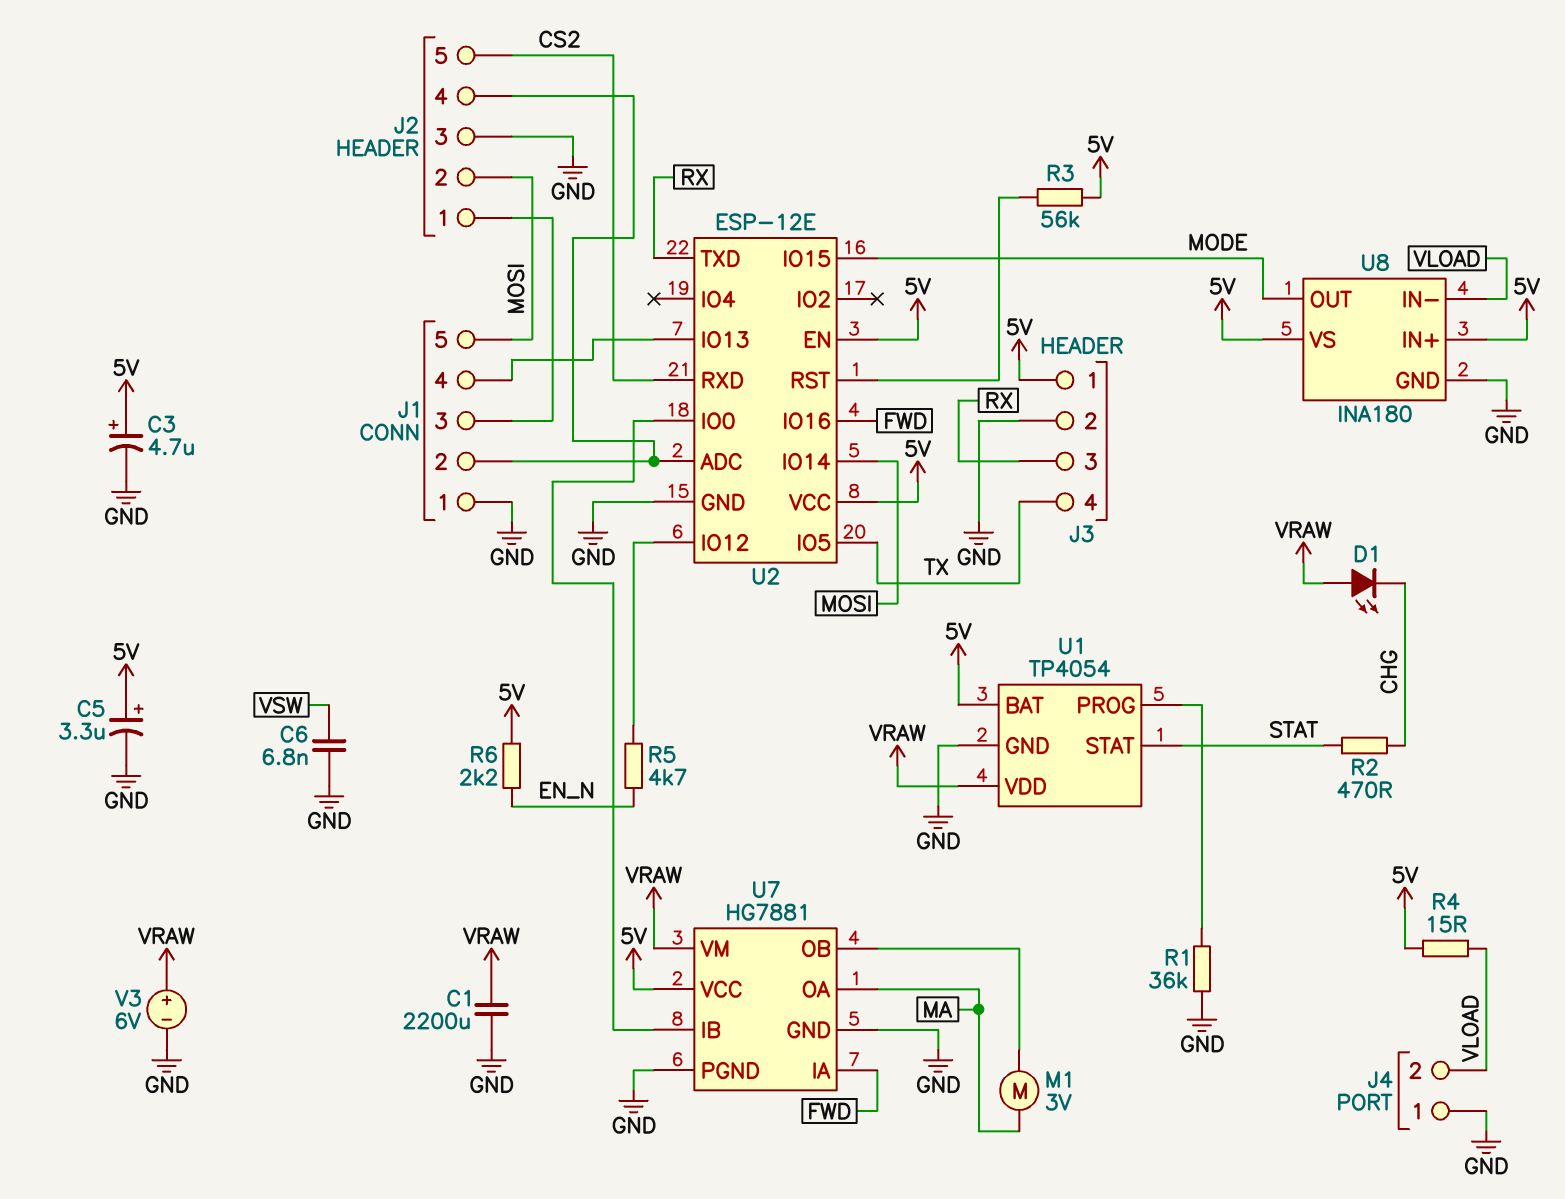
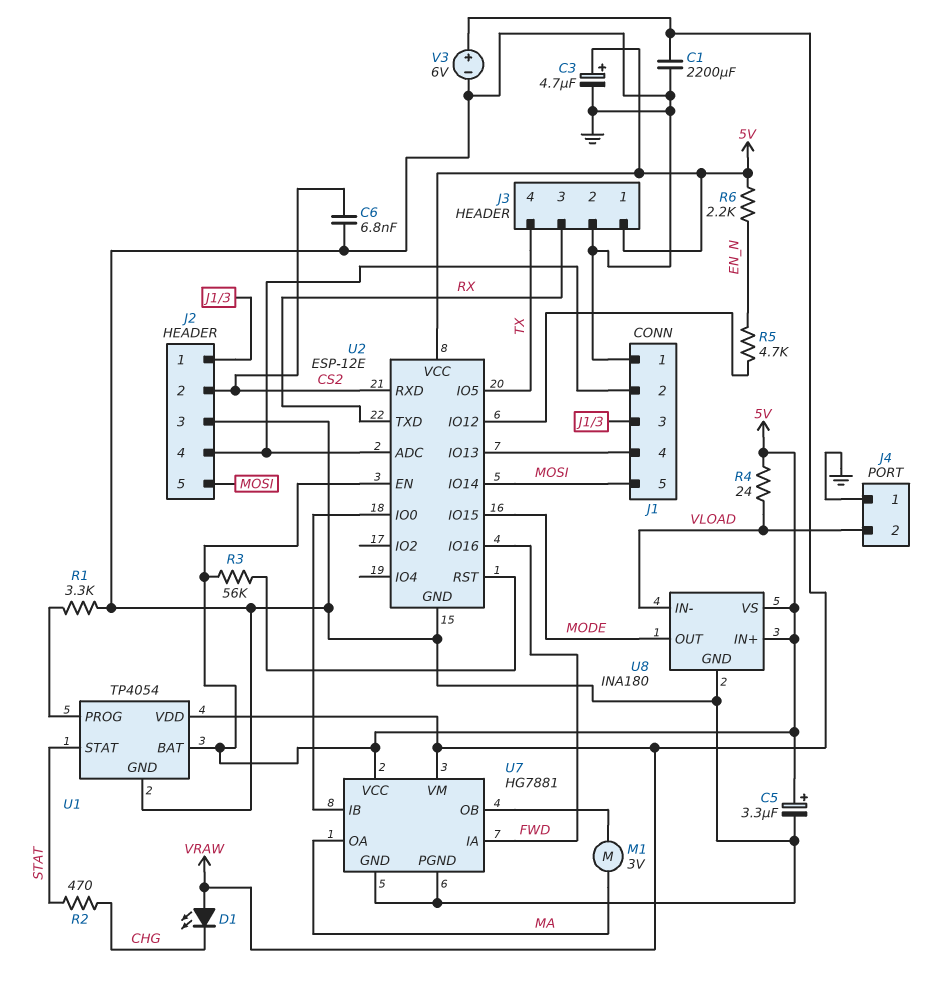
C6: 6.8nF (GND, VSW) -> 6.8nF (CS2, GND)
J2 pin 2: MOSI -> CS2
J2 pin 5: CS2 -> MOSI
R1: 36k (GND, U1/PROG) -> 3.3k (GND, U1/PROG)
R4: 15 (5V, VLOAD) -> 24 (5V, VLOAD)

